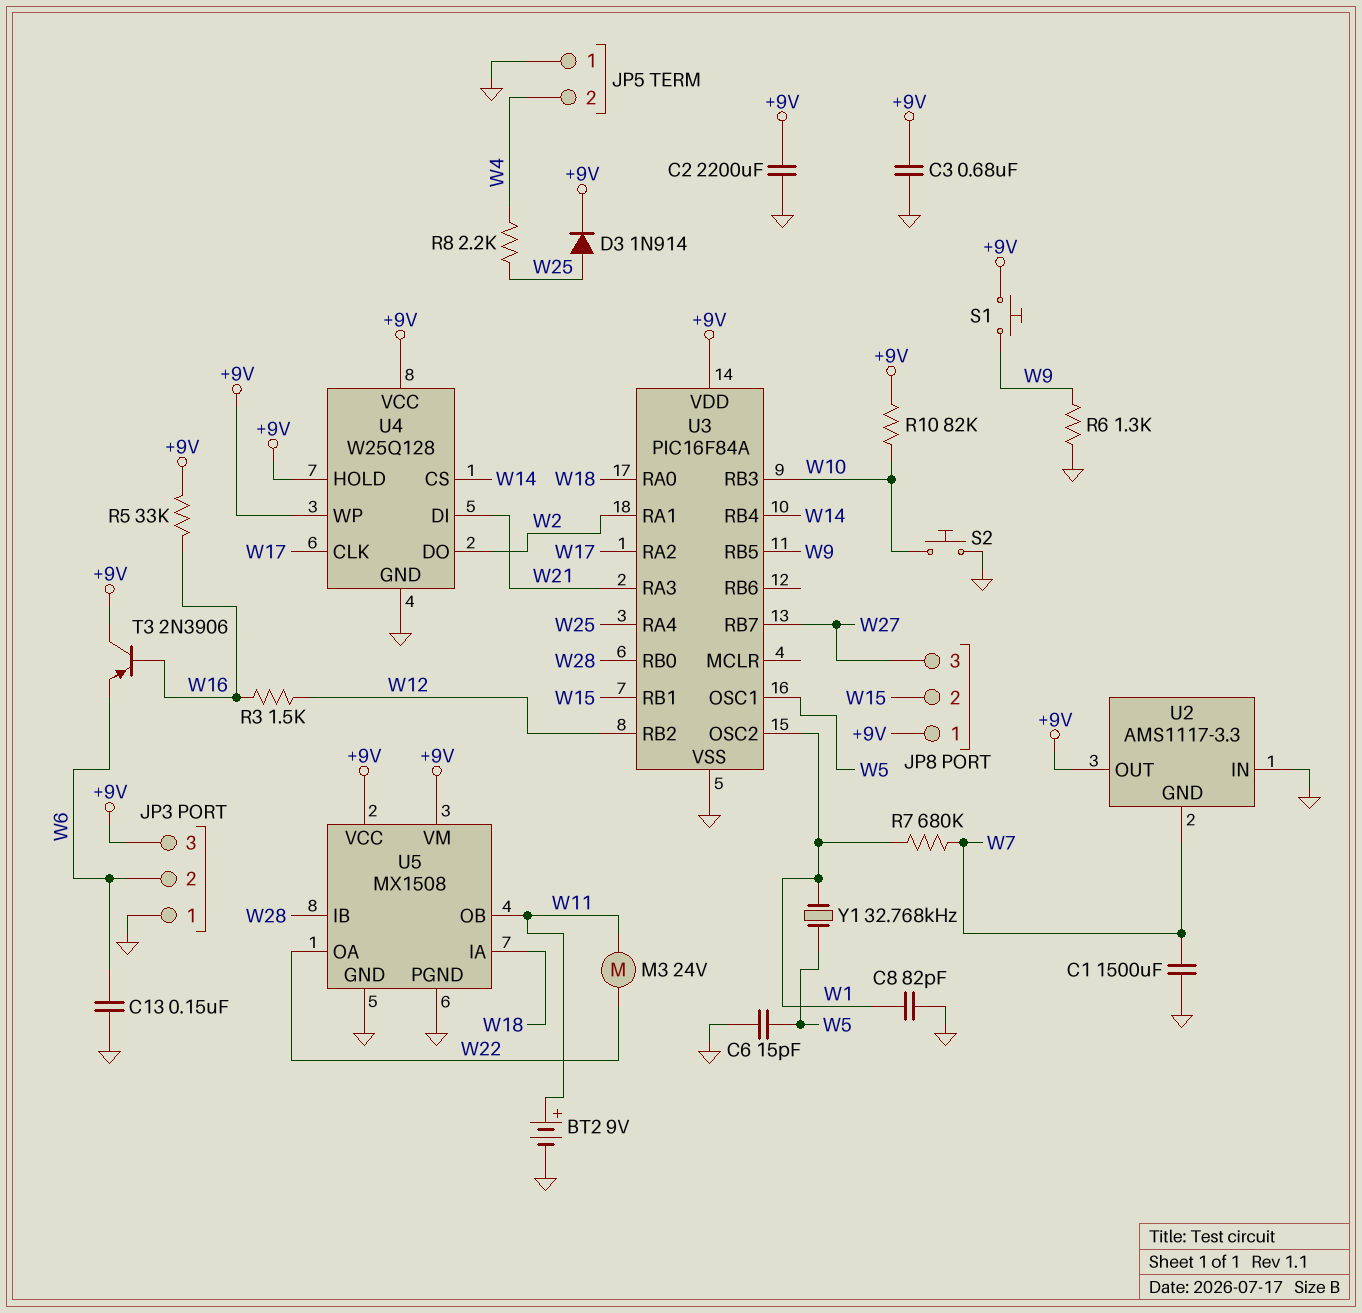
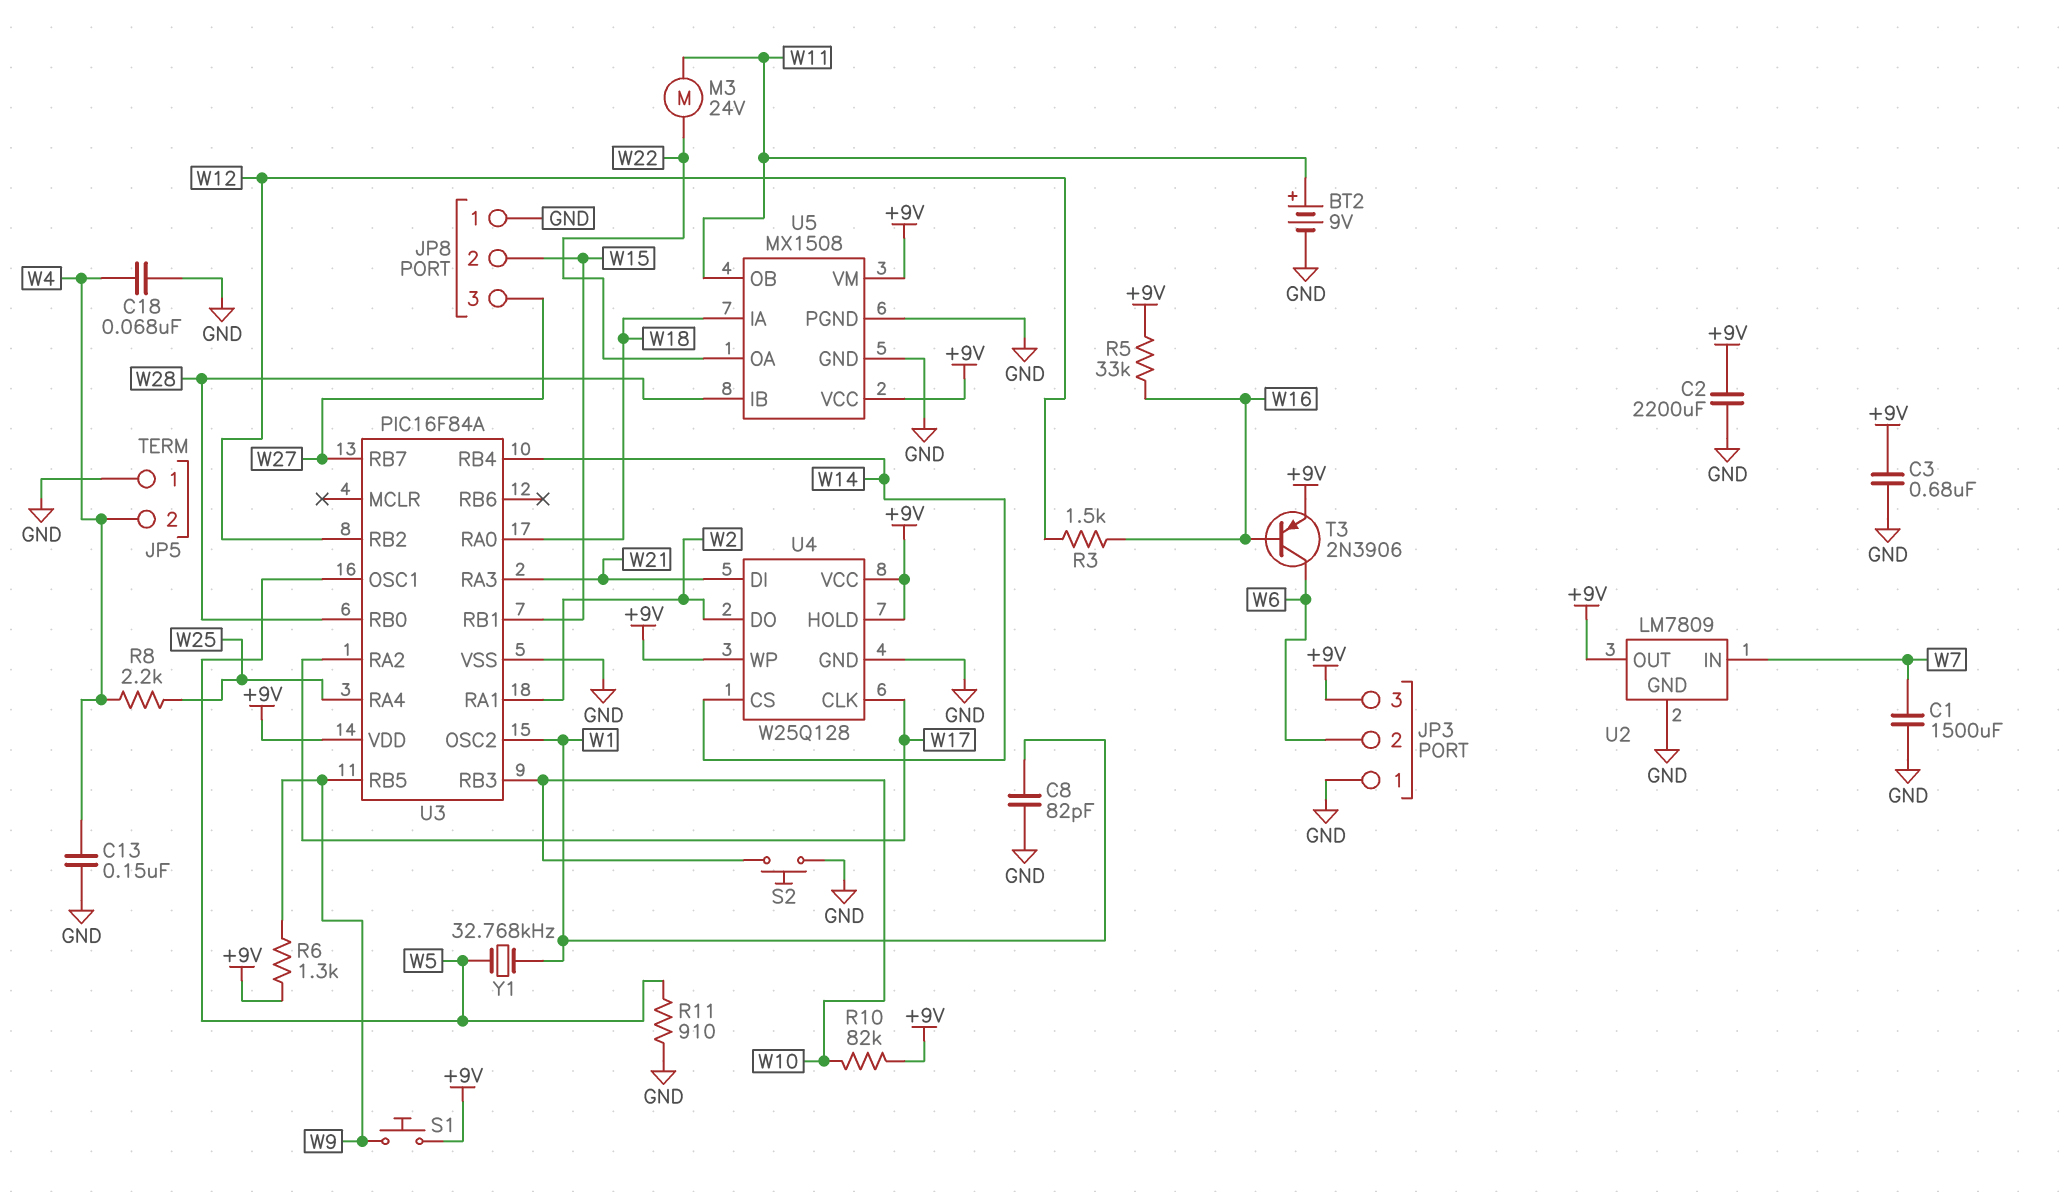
C6: 15pF (GND, W5) -> none
C13: 150nF (GND, W6) -> 150nF (GND, W4)
C18: none -> 68nF (GND, W4)
D3: diode 1N914 (A W25, K +9V) -> none
JP8 pin 1: +9V -> GND
R6: 1.3k (GND, W9) -> 1.3k (+9V, W9)
R7: 680k (W1, W7) -> none
R11: none -> 910 (GND, W5)
T3: PNP 2N3906 (B W16, C +9V, E W6) -> PNP 2N3906 (B W16, C W6, E +9V)
U2: AMS1117-3.3 -> LM7809
U2 pin GND: W7 -> GND
U2 pin IN: GND -> W7

